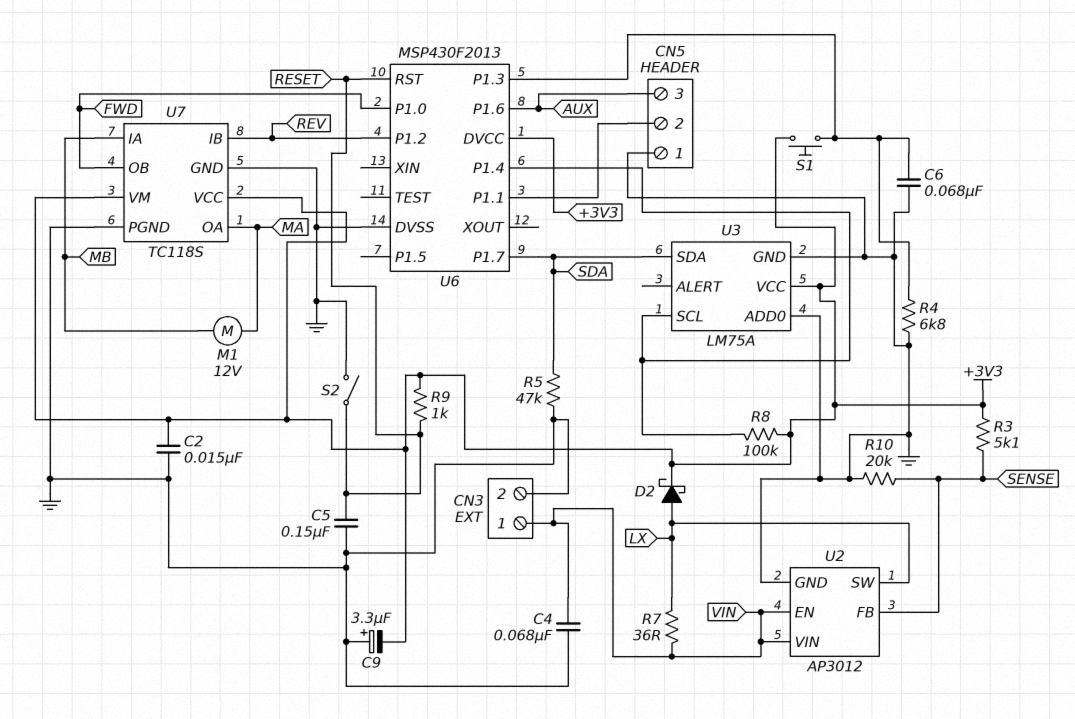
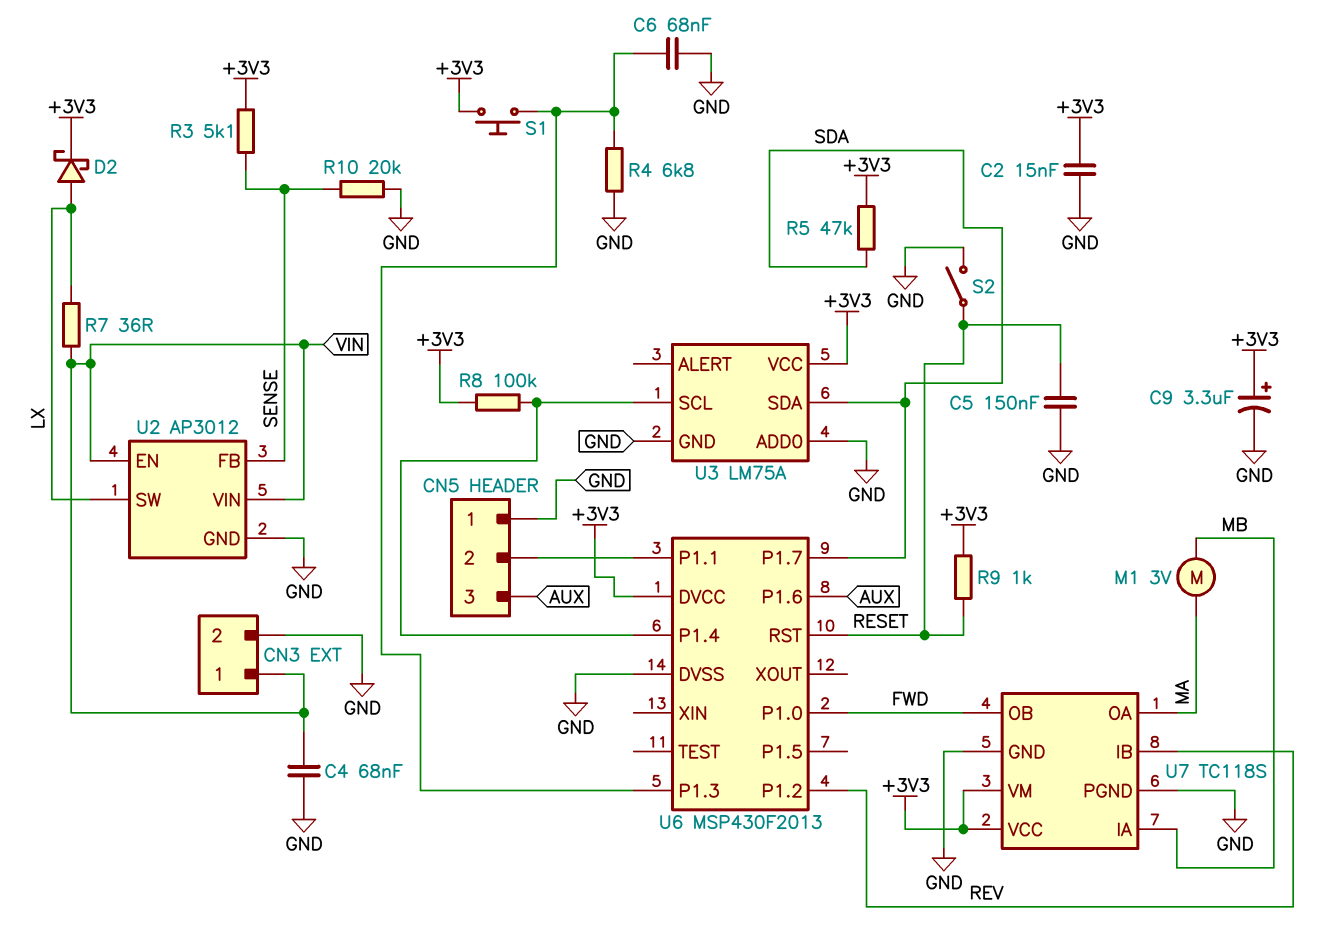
C9: 3.3uF (plus GND, minus +3V3) -> 3.3uF (plus +3V3, minus GND)
M1: motor 12V (MA, MB) -> motor 3V (MA, MB)
R5: 47k (GND, SDA) -> 47k (+3V3, SDA)

